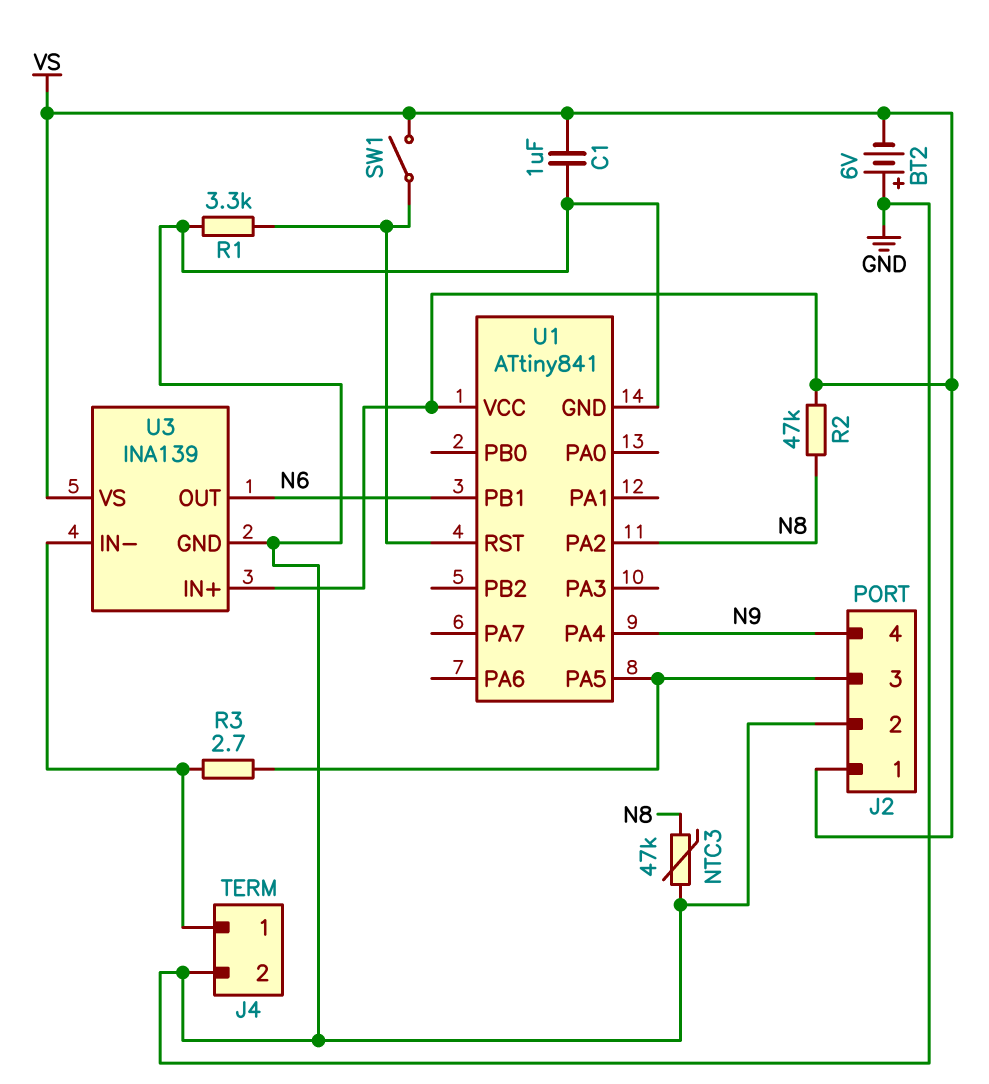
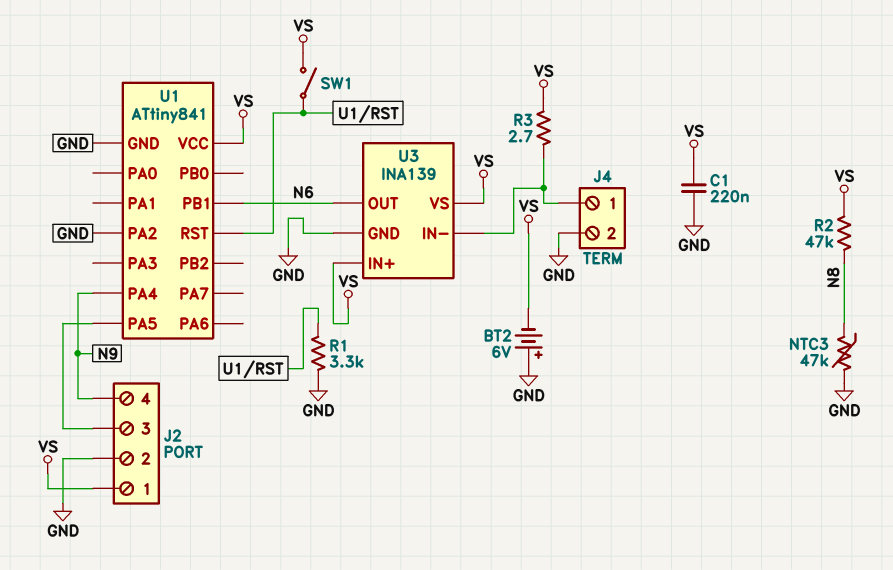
C1: 1uF (GND, VS) -> 220nF (GND, VS)
R3: 2.7 (J2/3, J4/1) -> 2.7 (J4/1, VS)
U1 pin PA2: N8 -> GND

